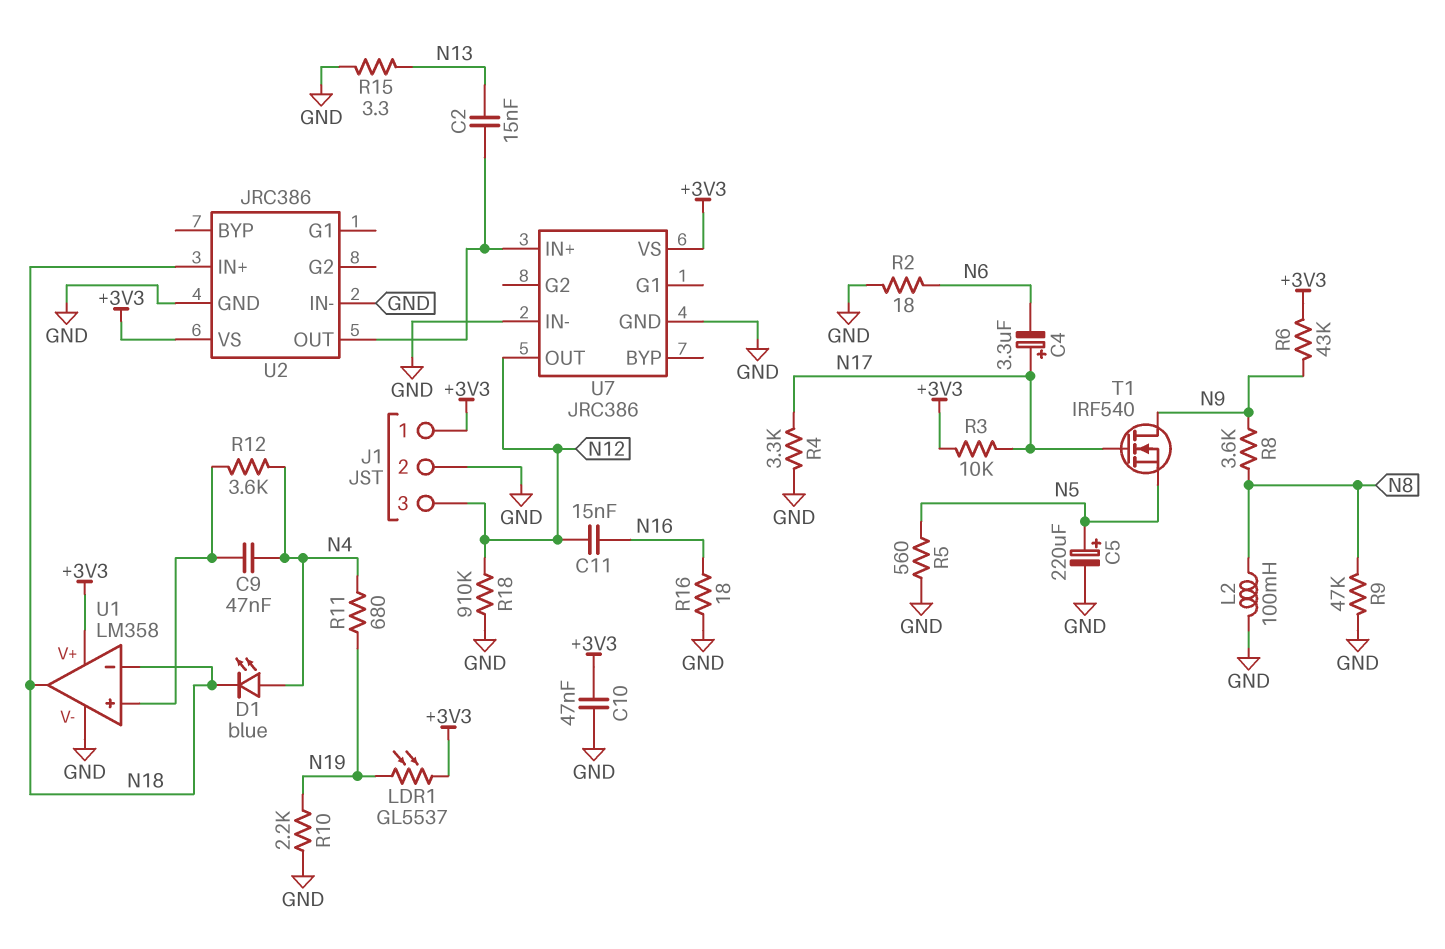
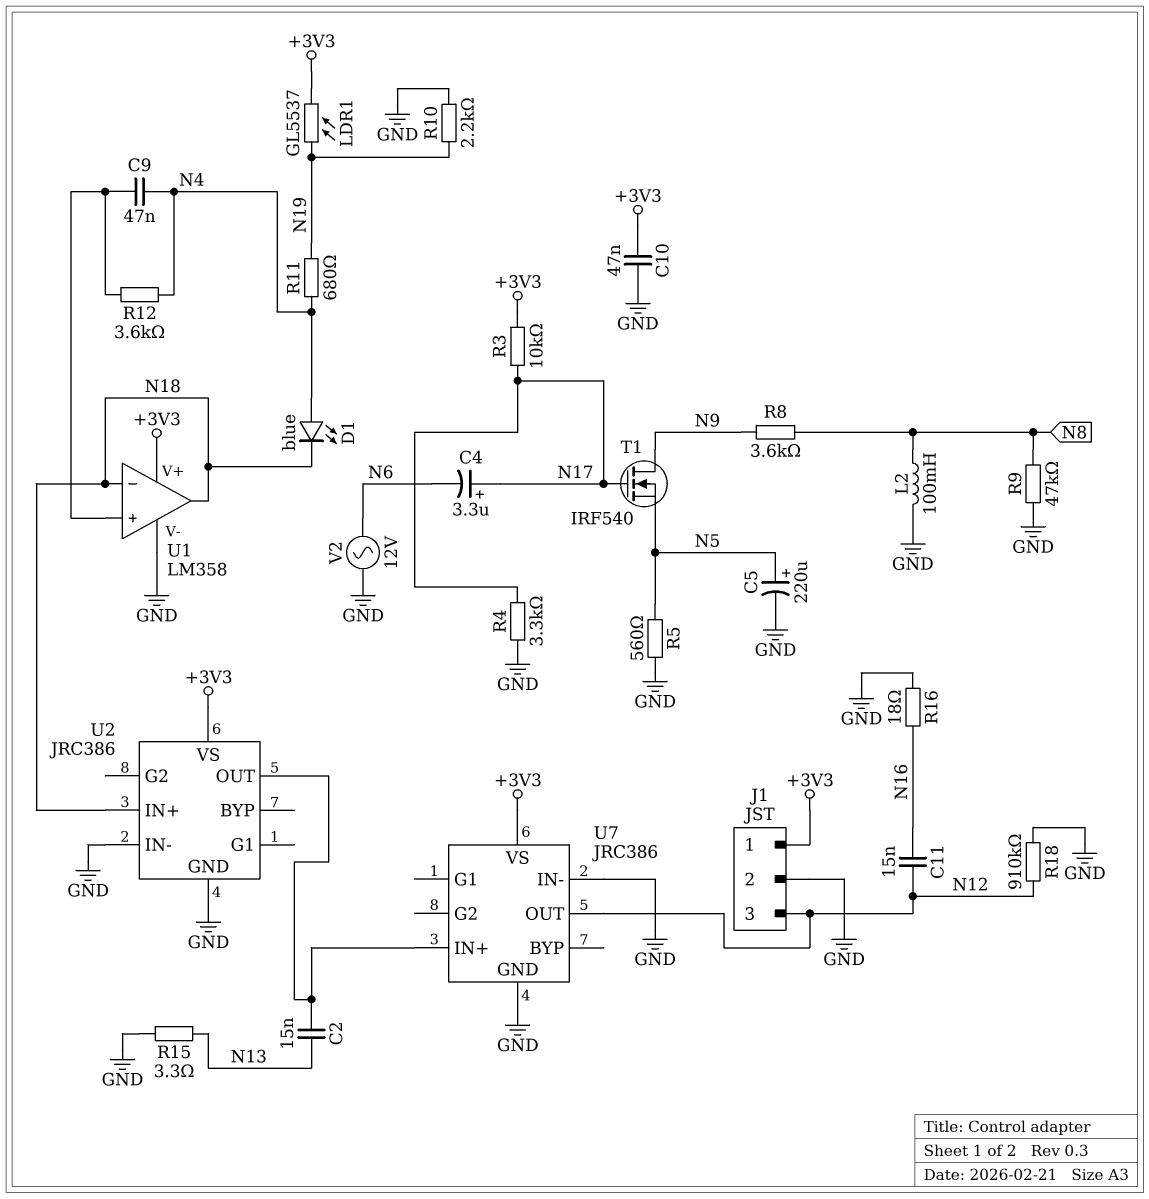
R2: 18 (GND, N6) -> none
R6: 43k (+3V3, N9) -> none
V2: none -> AC 12V (GND, N6)

